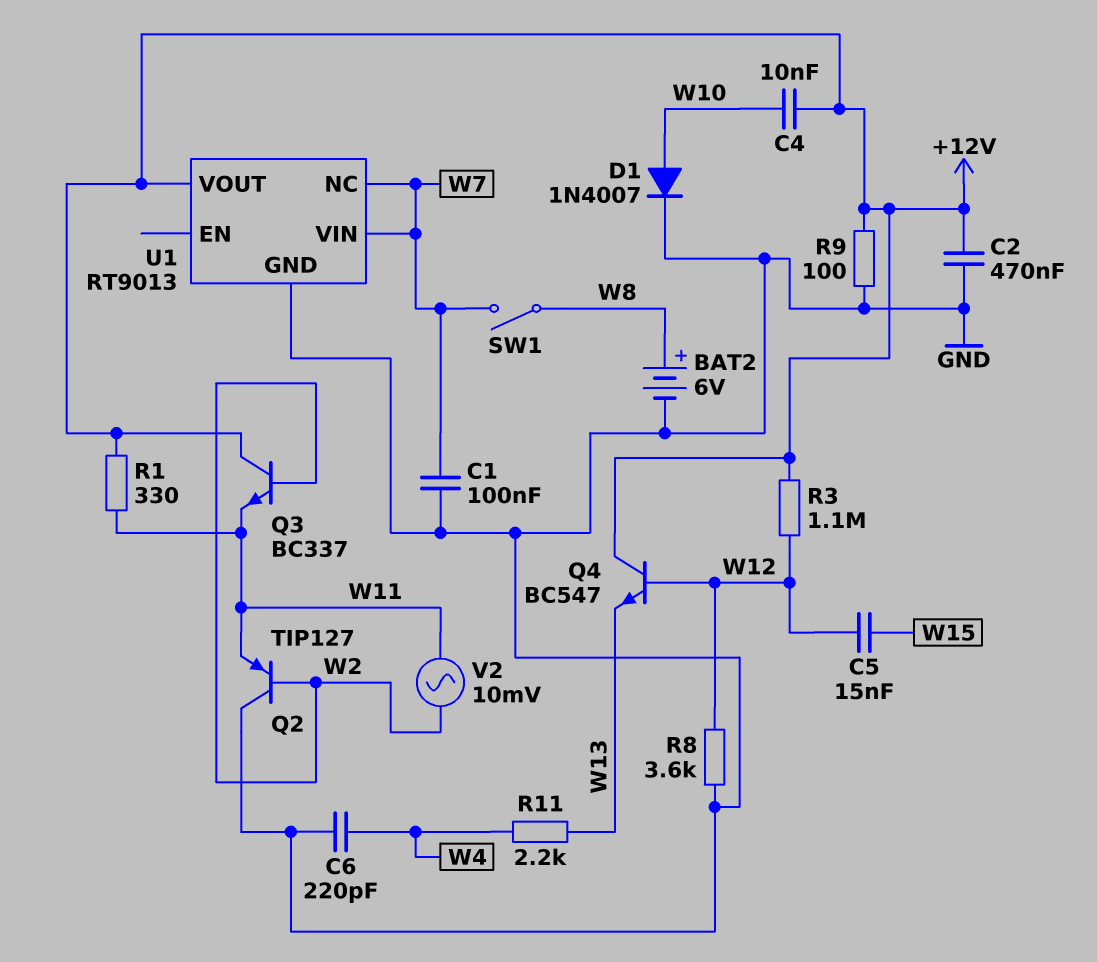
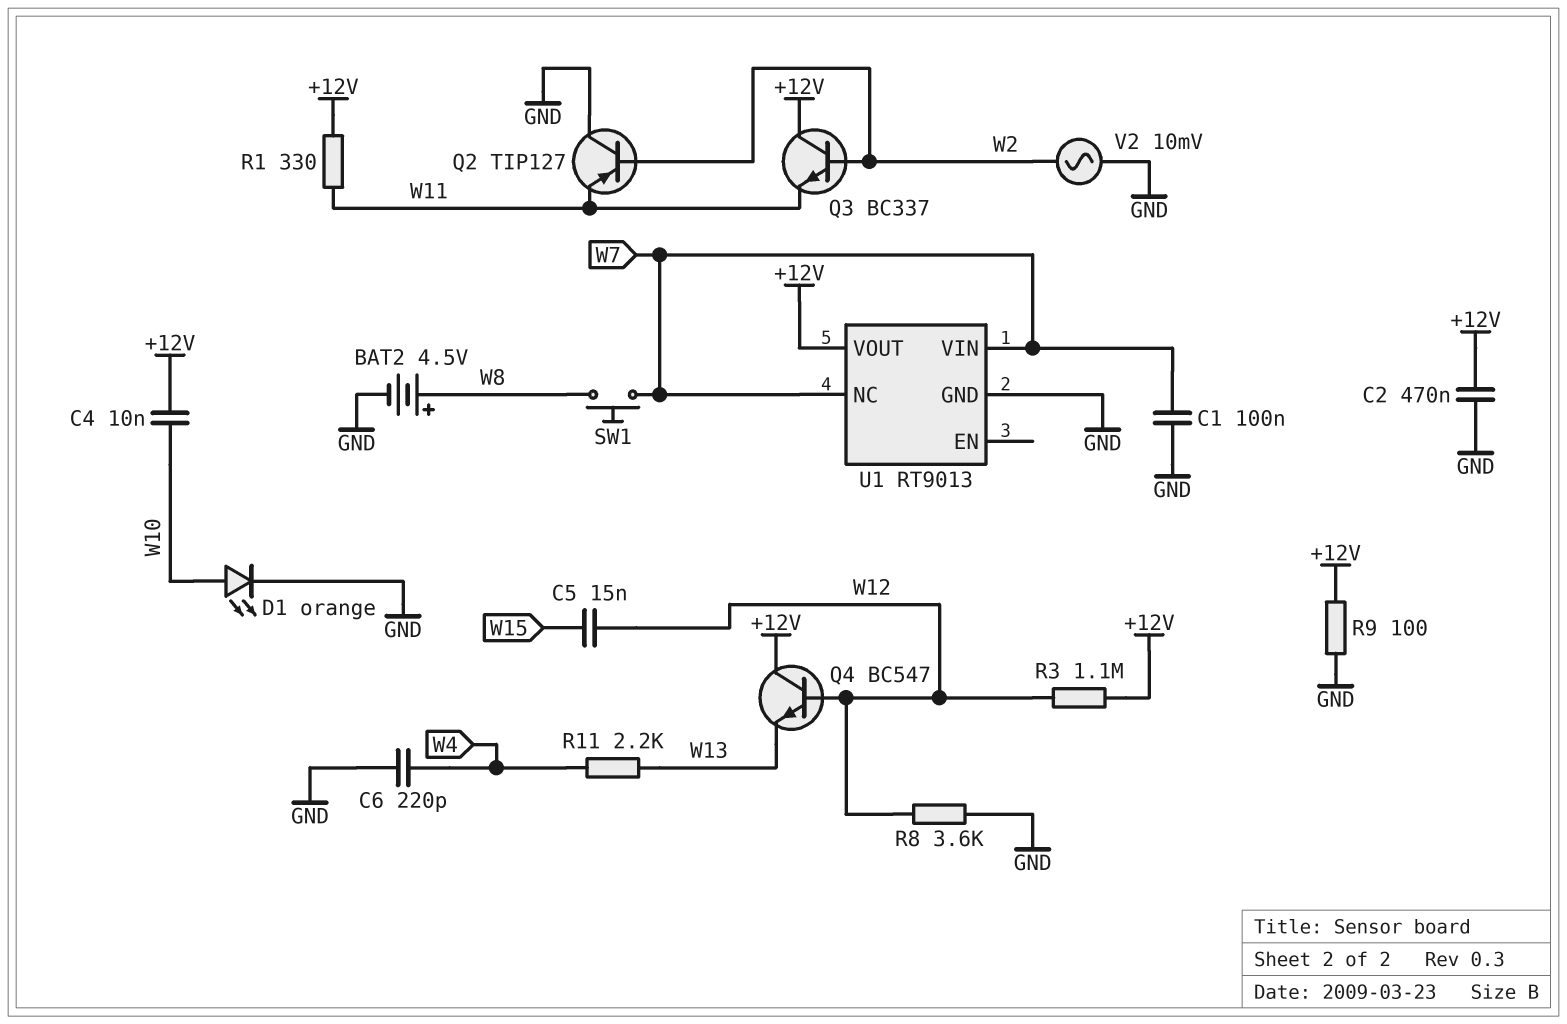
BAT2: 6V (plus W8, minus GND) -> 4.5V (plus W8, minus GND)
D1: diode 1N4007 (A W10, K GND) -> LED orange (A W10, K GND)
SW1: switch (W7, W8) -> button (W7, W8)
V2: AC 10mV (W2, W11) -> AC 10mV (GND, W2)

